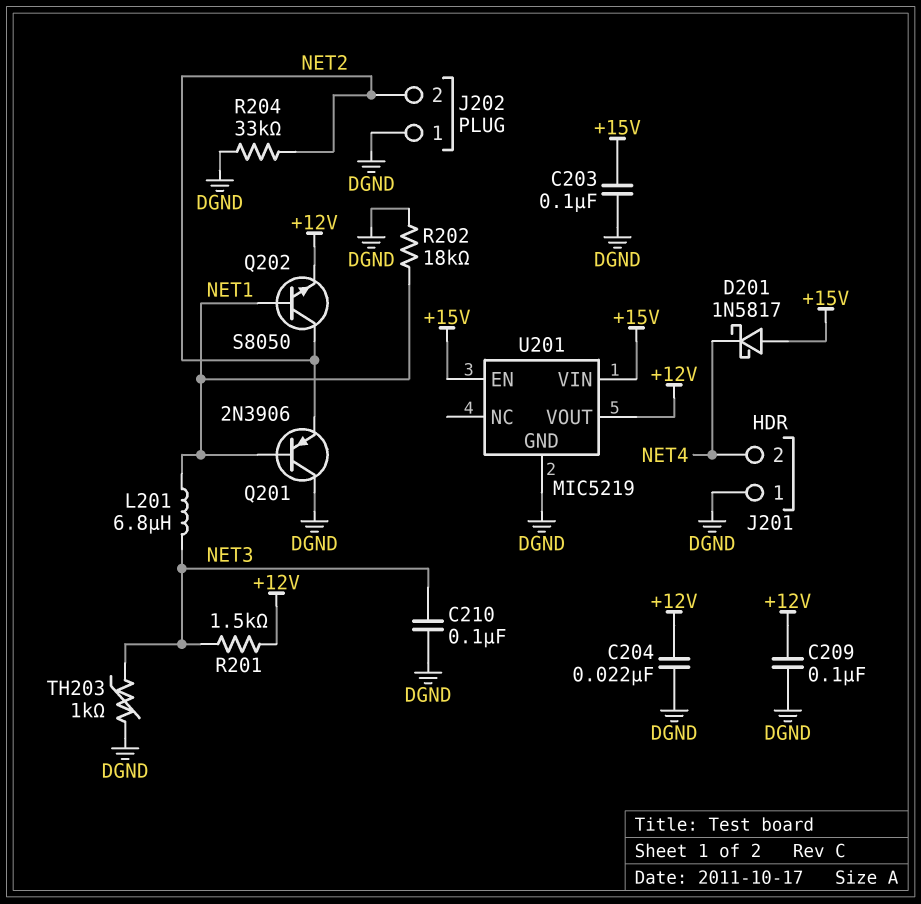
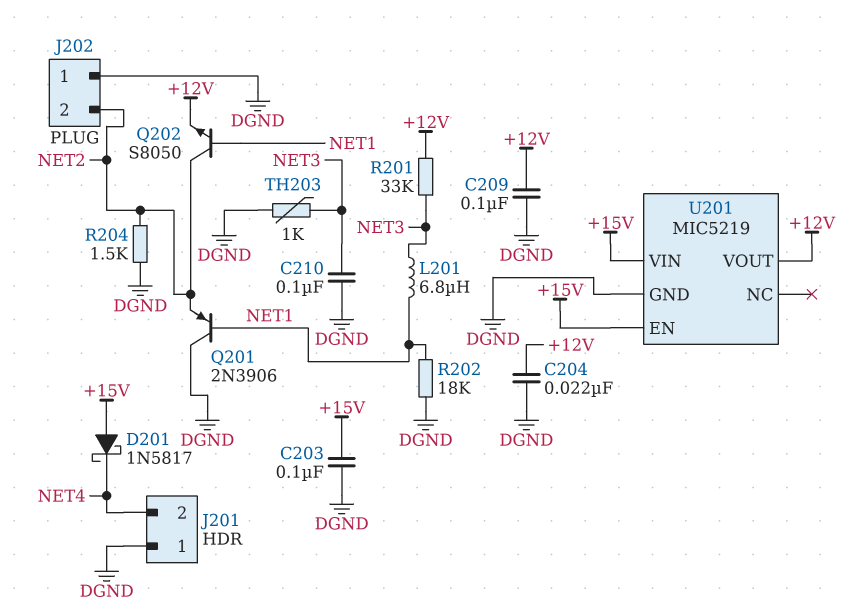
R201: 1.5k (+12V, NET3) -> 33k (+12V, NET3)
R204: 33k (DGND, NET2) -> 1.5k (DGND, NET2)

